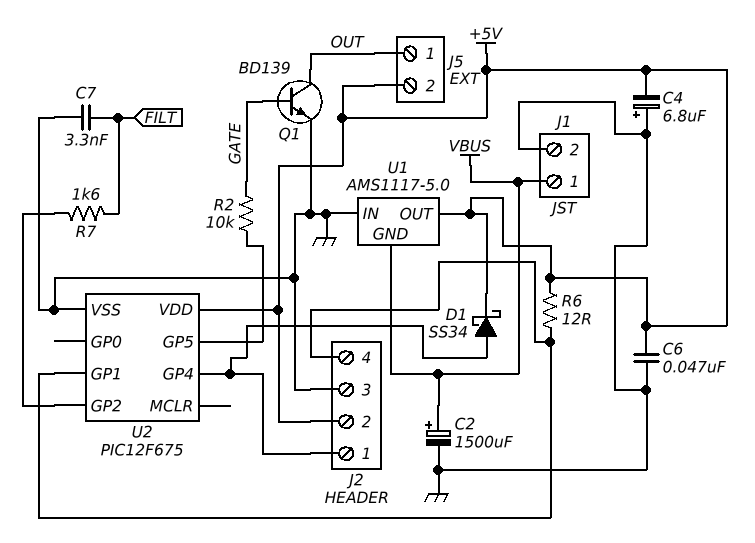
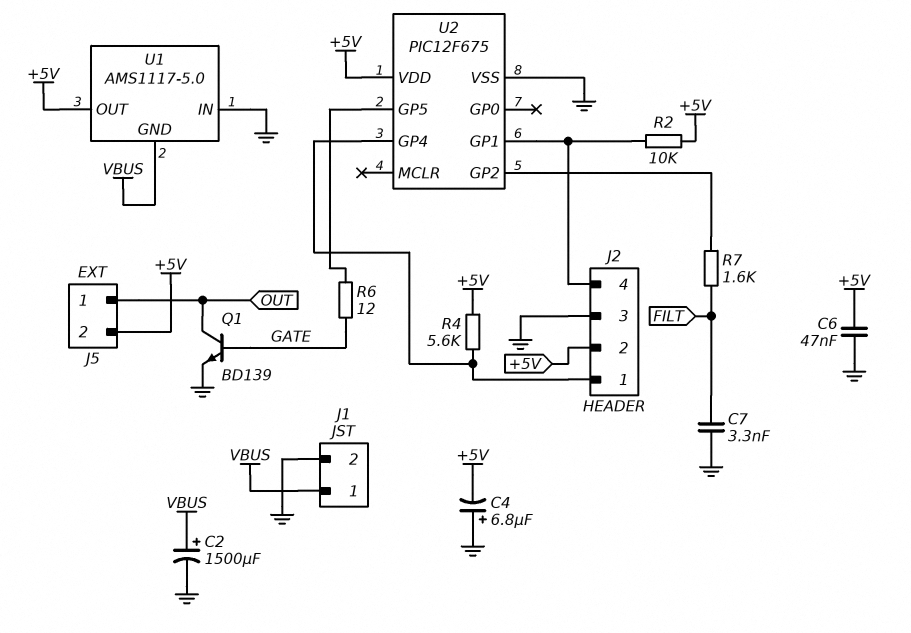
D1: schottky SS34 (A J2/1, K +5V) -> none
R2: 10k (GATE, U2/GP5) -> 10k (+5V, J2/4)
R4: none -> 5.6k (+5V, J2/1)
R6: 12 (+5V, J2/4) -> 12 (GATE, U2/GP5)

